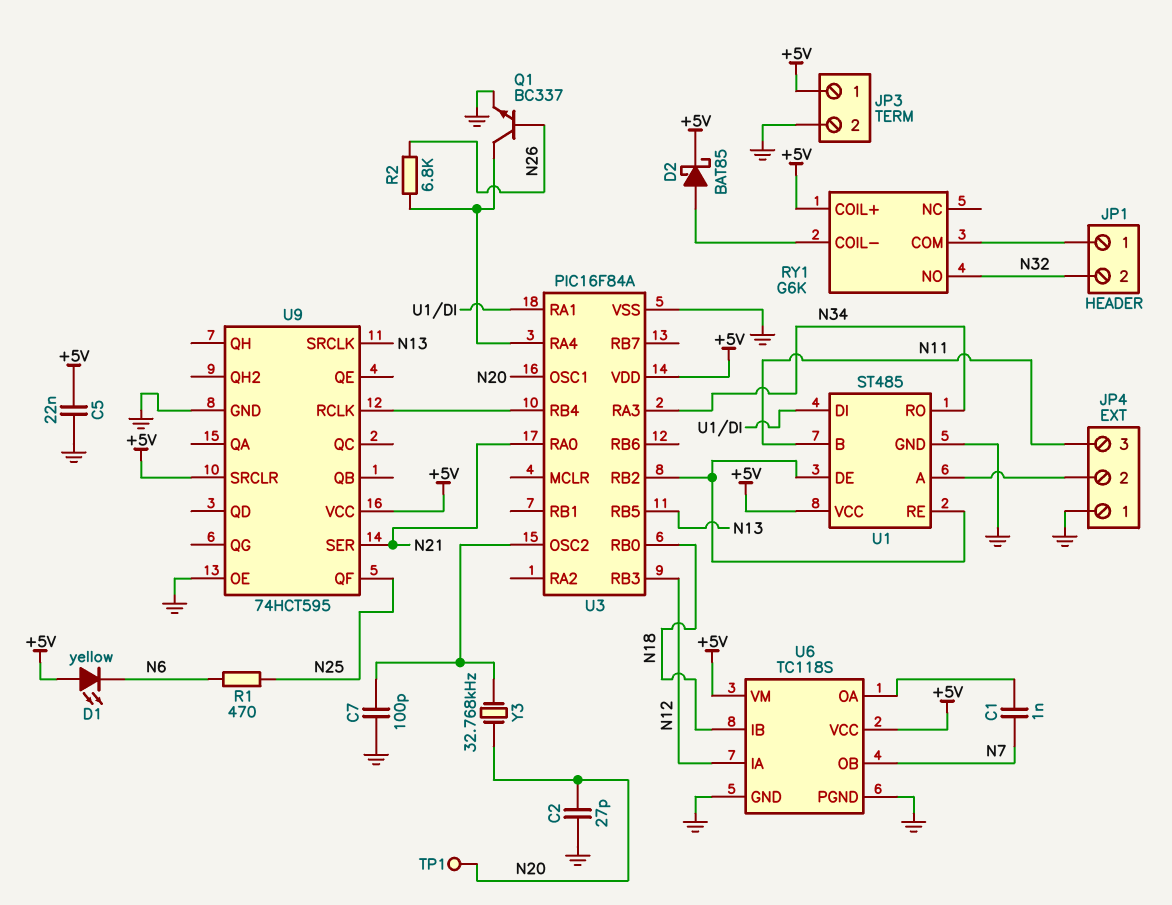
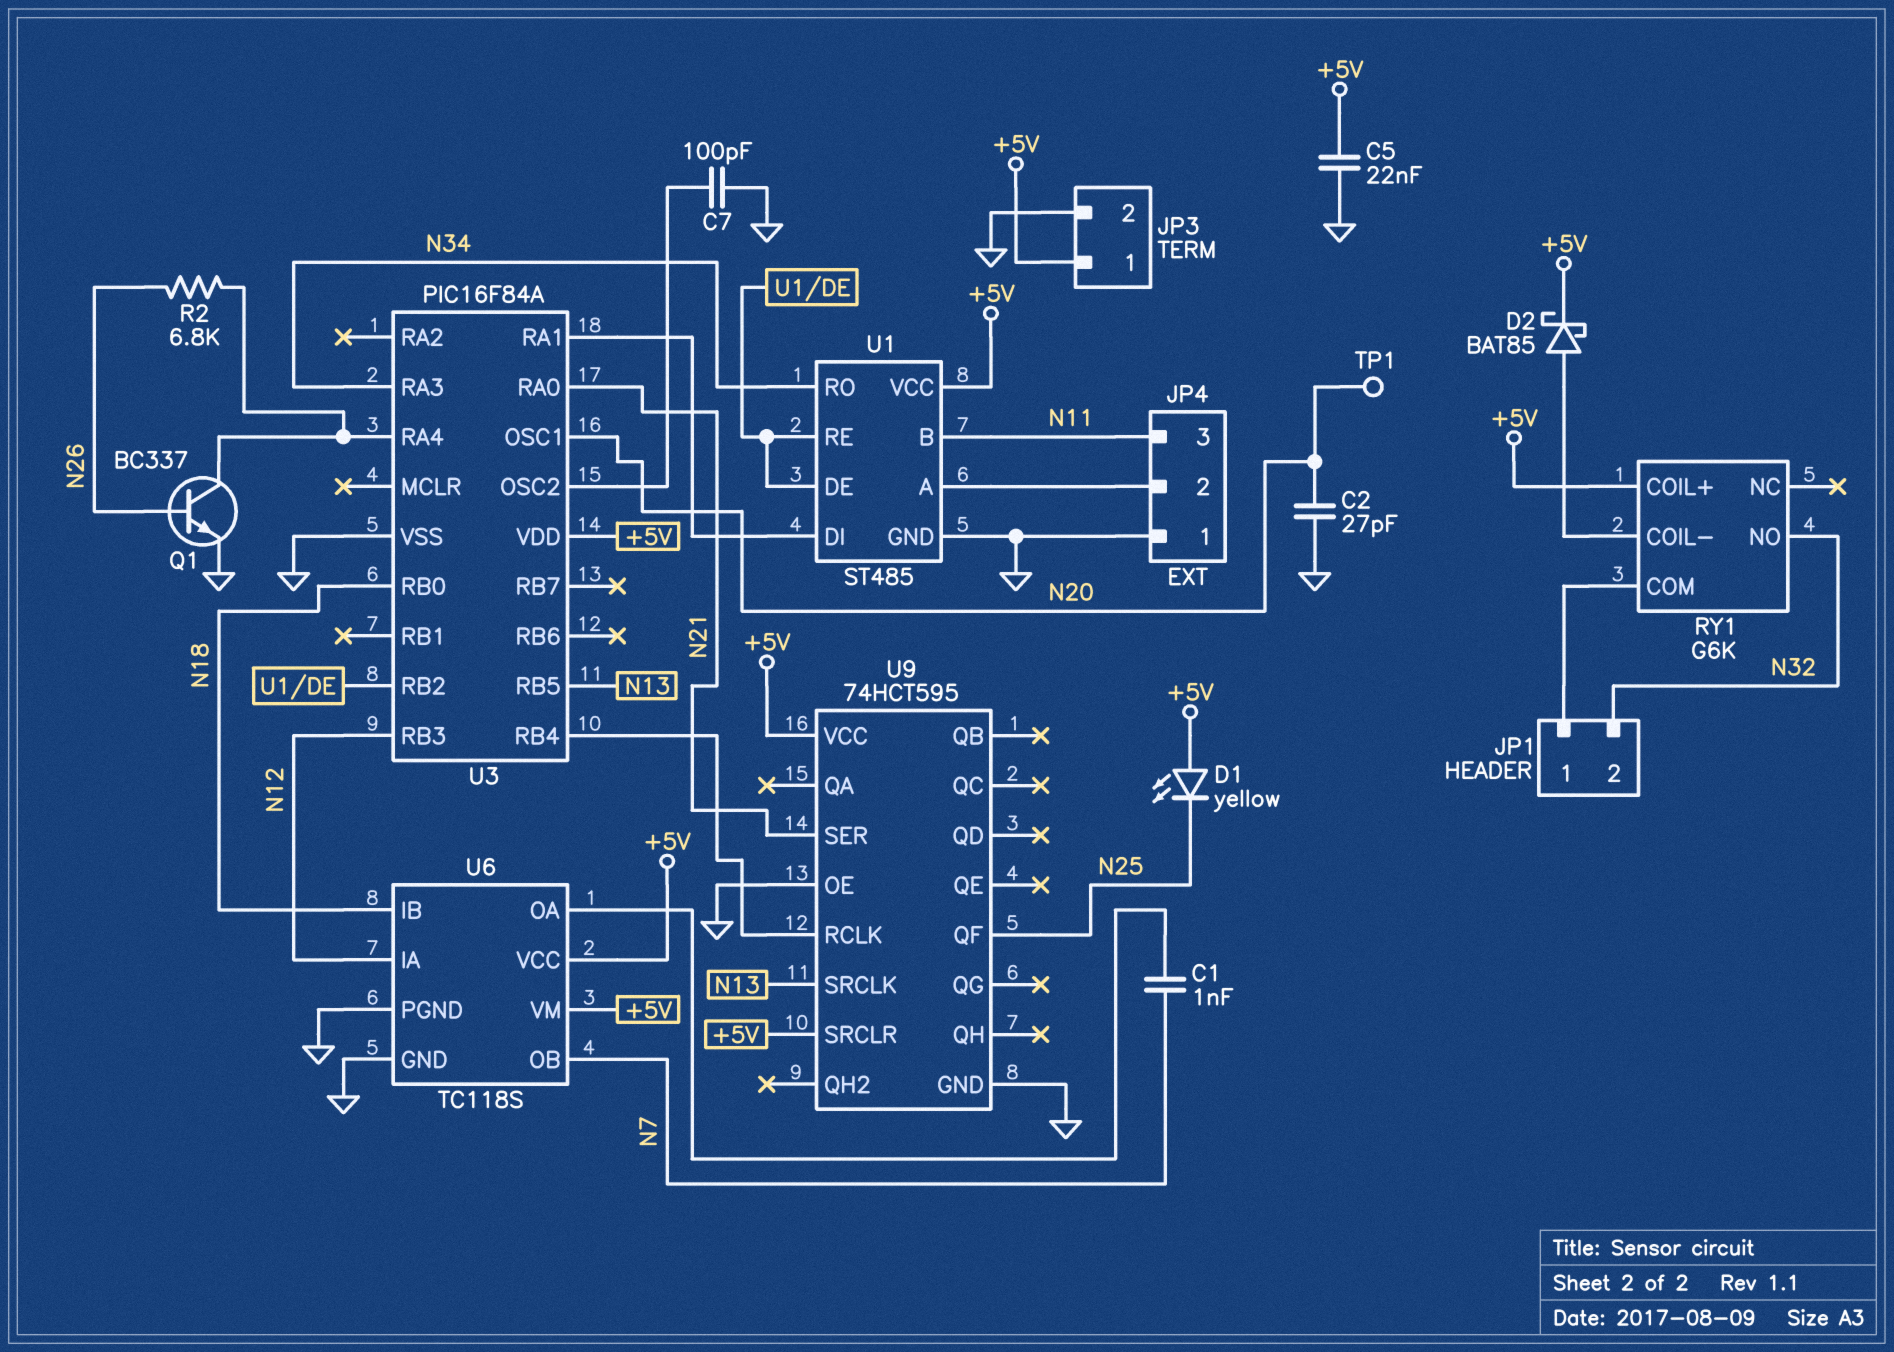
D1: LED yellow (A +5V, K N6) -> LED yellow (A +5V, K N25)
R1: 470 (N6, N25) -> none
Y3: 32.768kHz (N20, U3/OSC2) -> none

